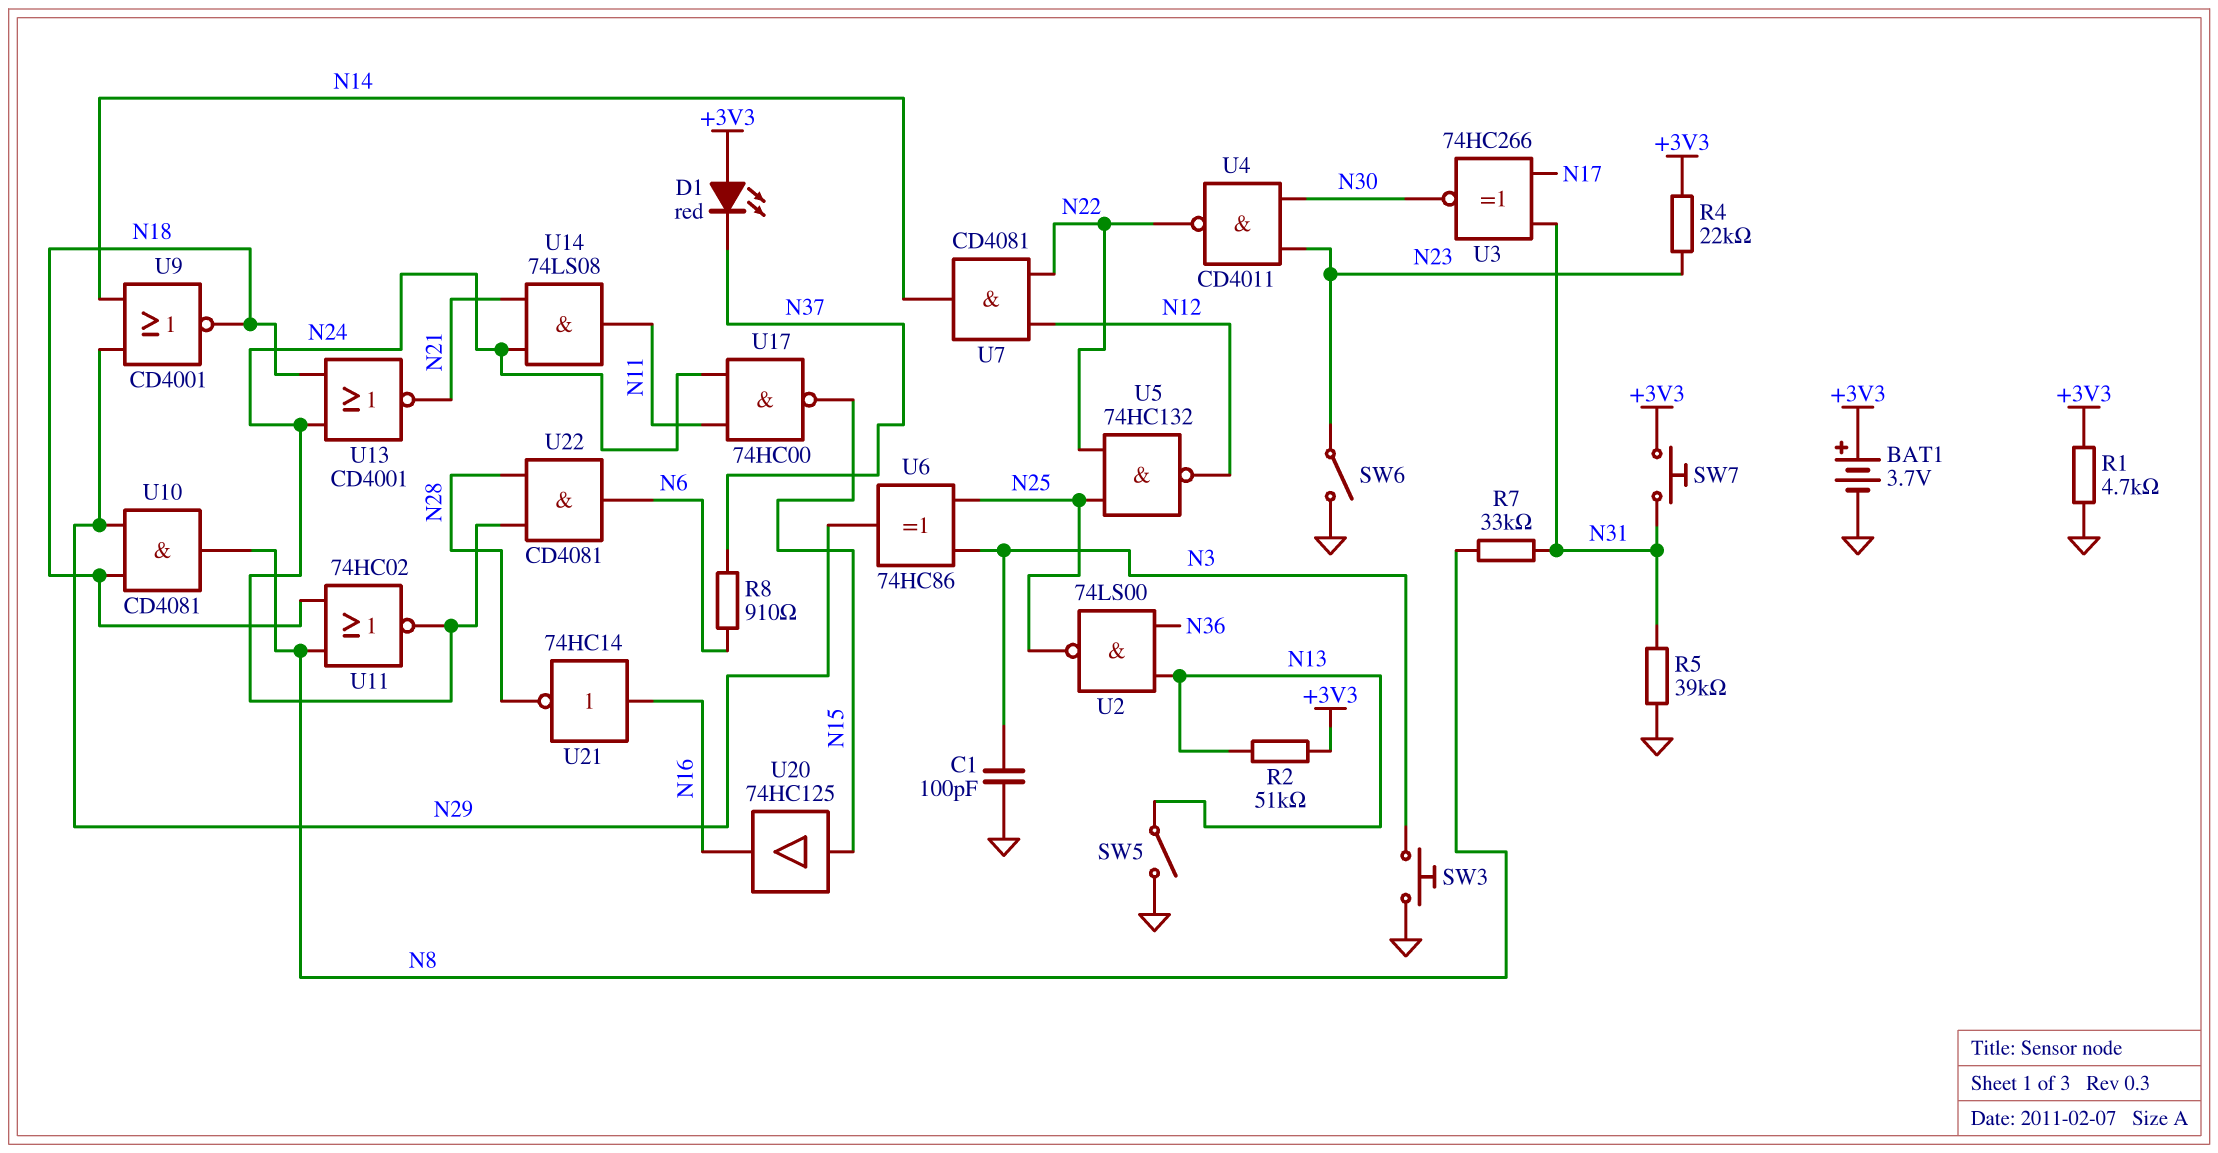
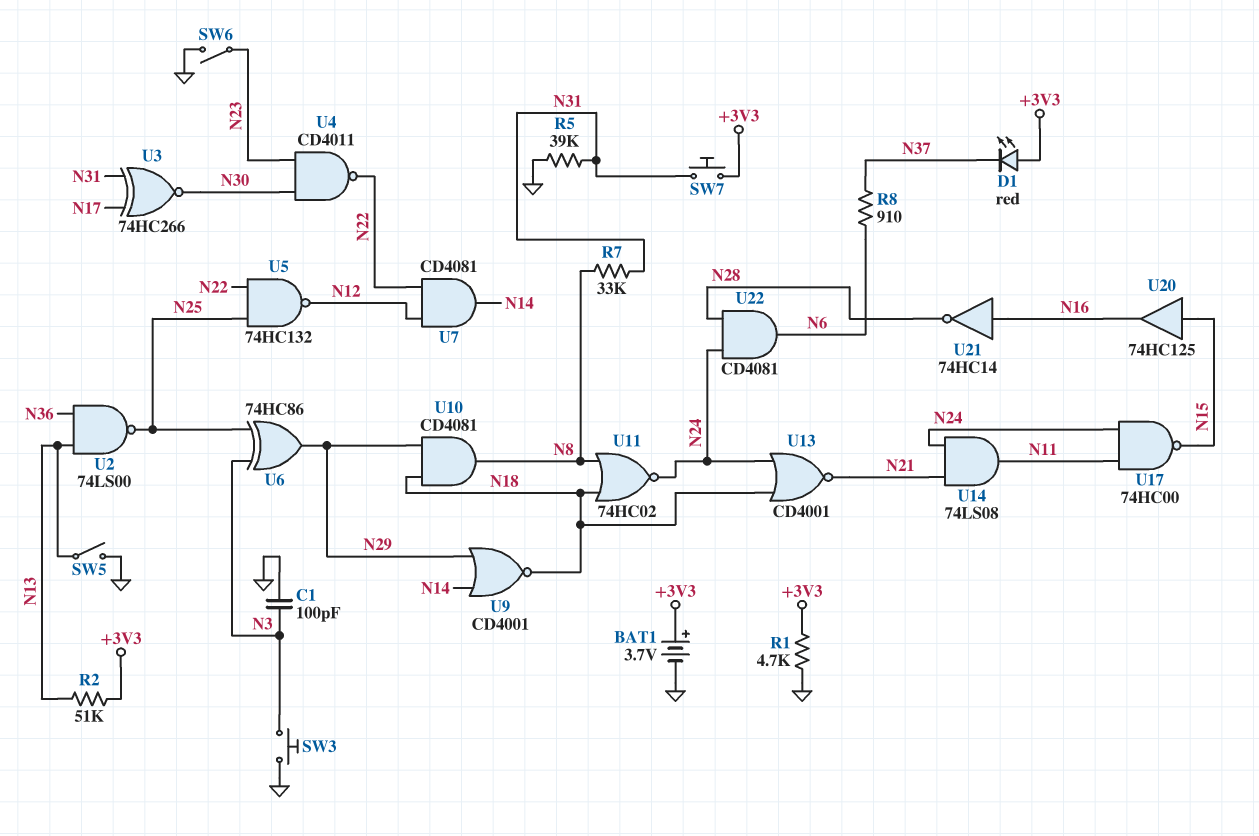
R4: 22k (+3V3, N23) -> none

